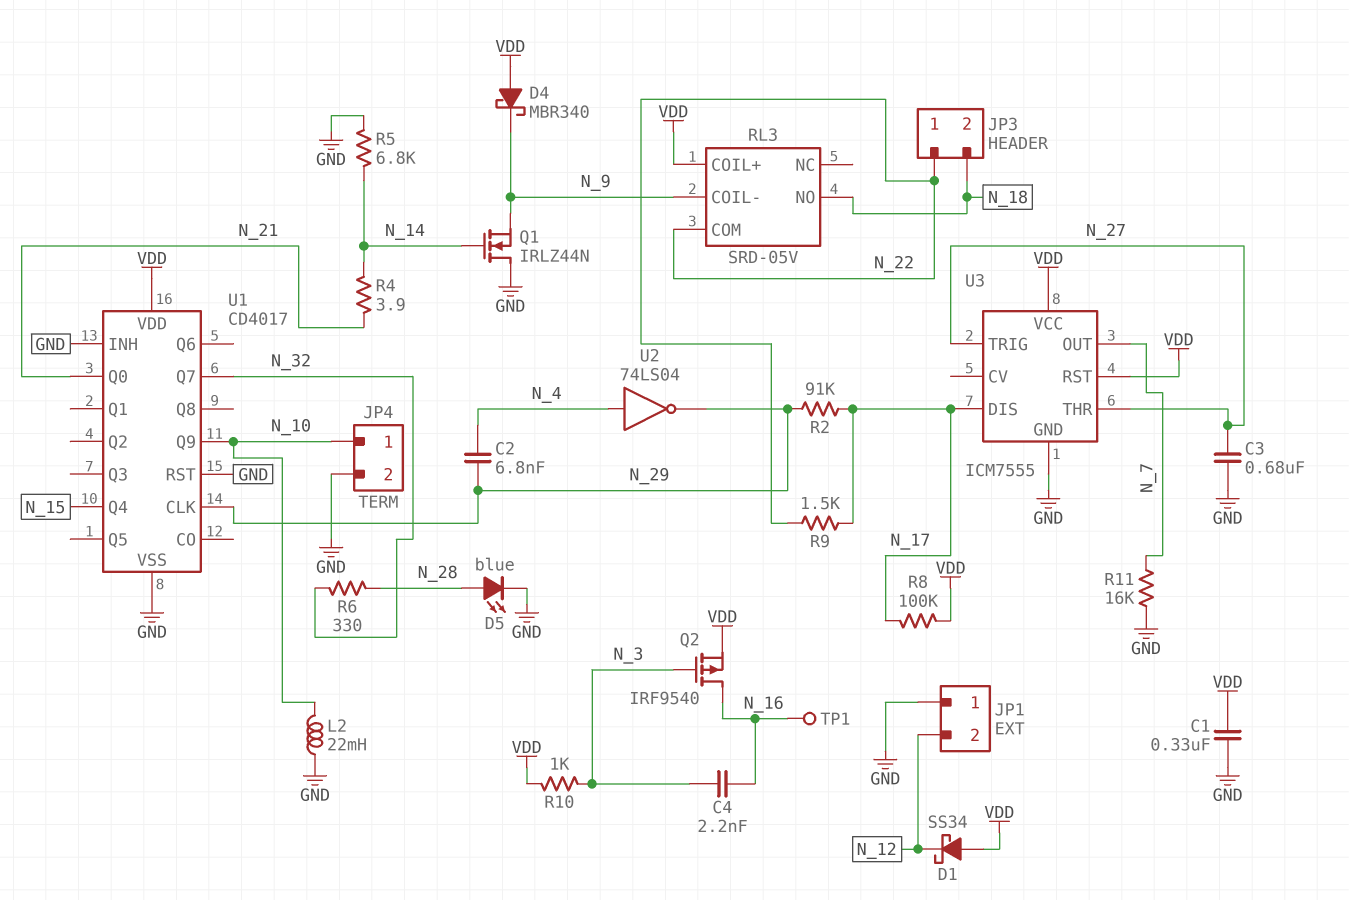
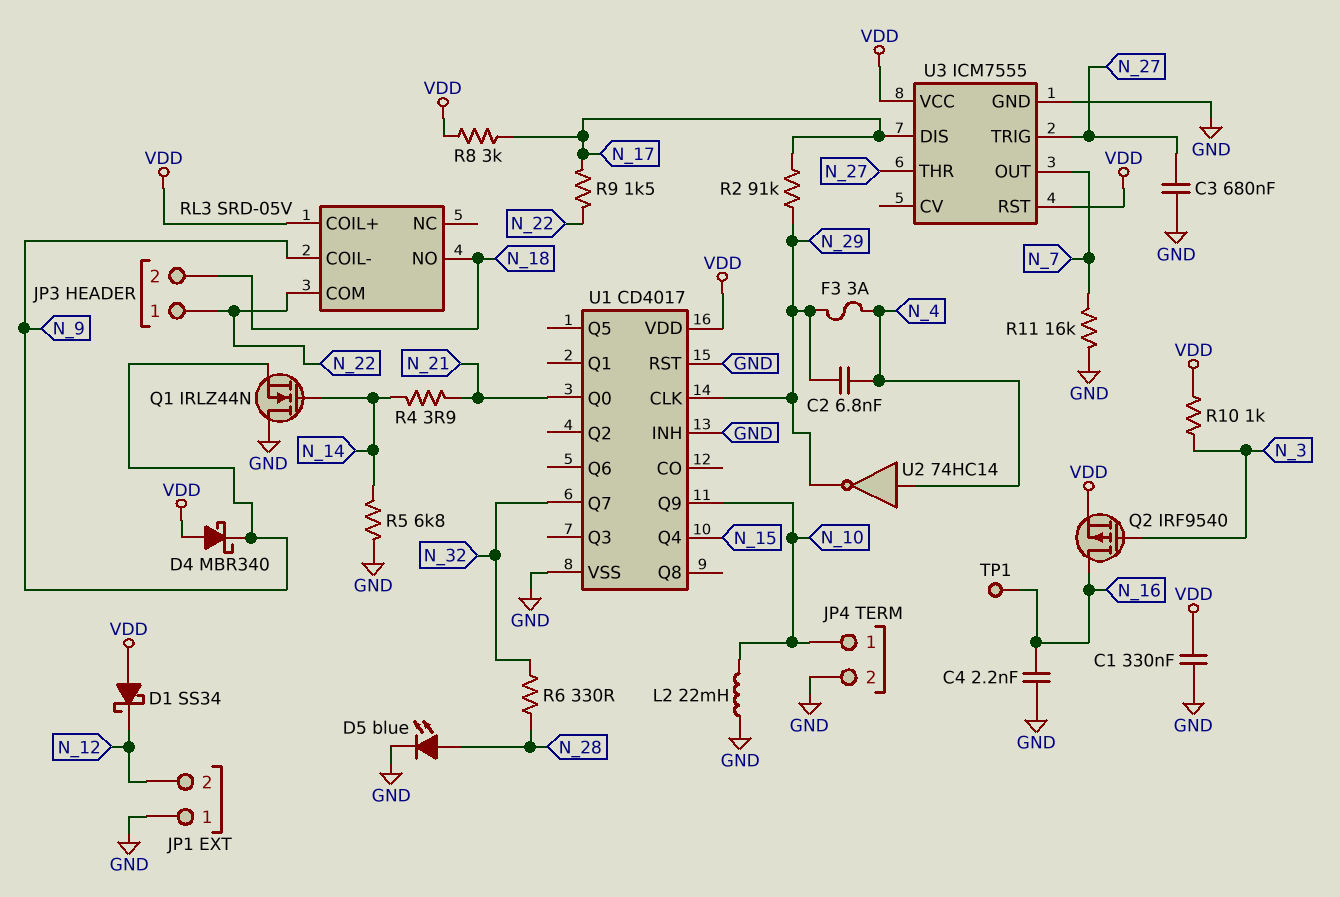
C4: 2.2nF (N_3, N_16) -> 2.2nF (GND, N_16)
F3: none -> 3A (N_4, N_29)
R8: 100k (N_17, VDD) -> 3k (N_17, VDD)
U2: NOT 74LS04 (in N_4, out N_29) -> NOT 74HC14 (in N_4, out N_29)

